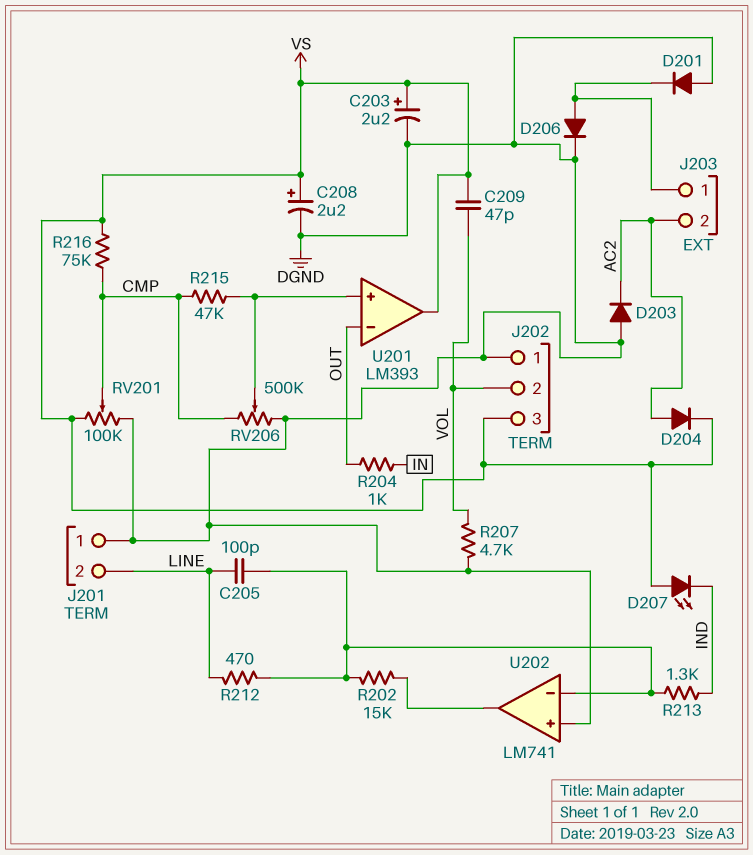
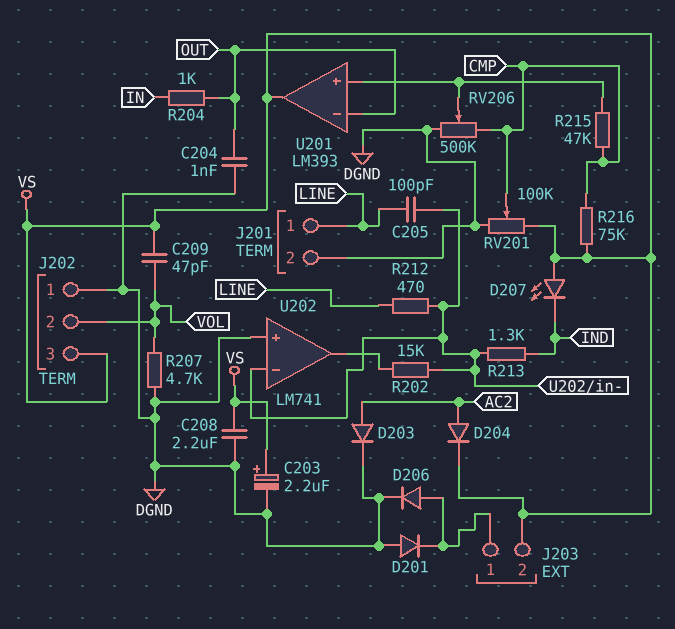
C204: none -> 1nF (DGND, OUT)
C208: 2.2uF (plus VS, minus DGND) -> 2.2uF (DGND, VS)
D203: diode (A DGND, K AC2) -> diode (A AC2, K DGND)
J201 pin 1: DGND -> LINE
J201 pin 2: LINE -> DGND
J203 pin 2: AC2 -> VS

